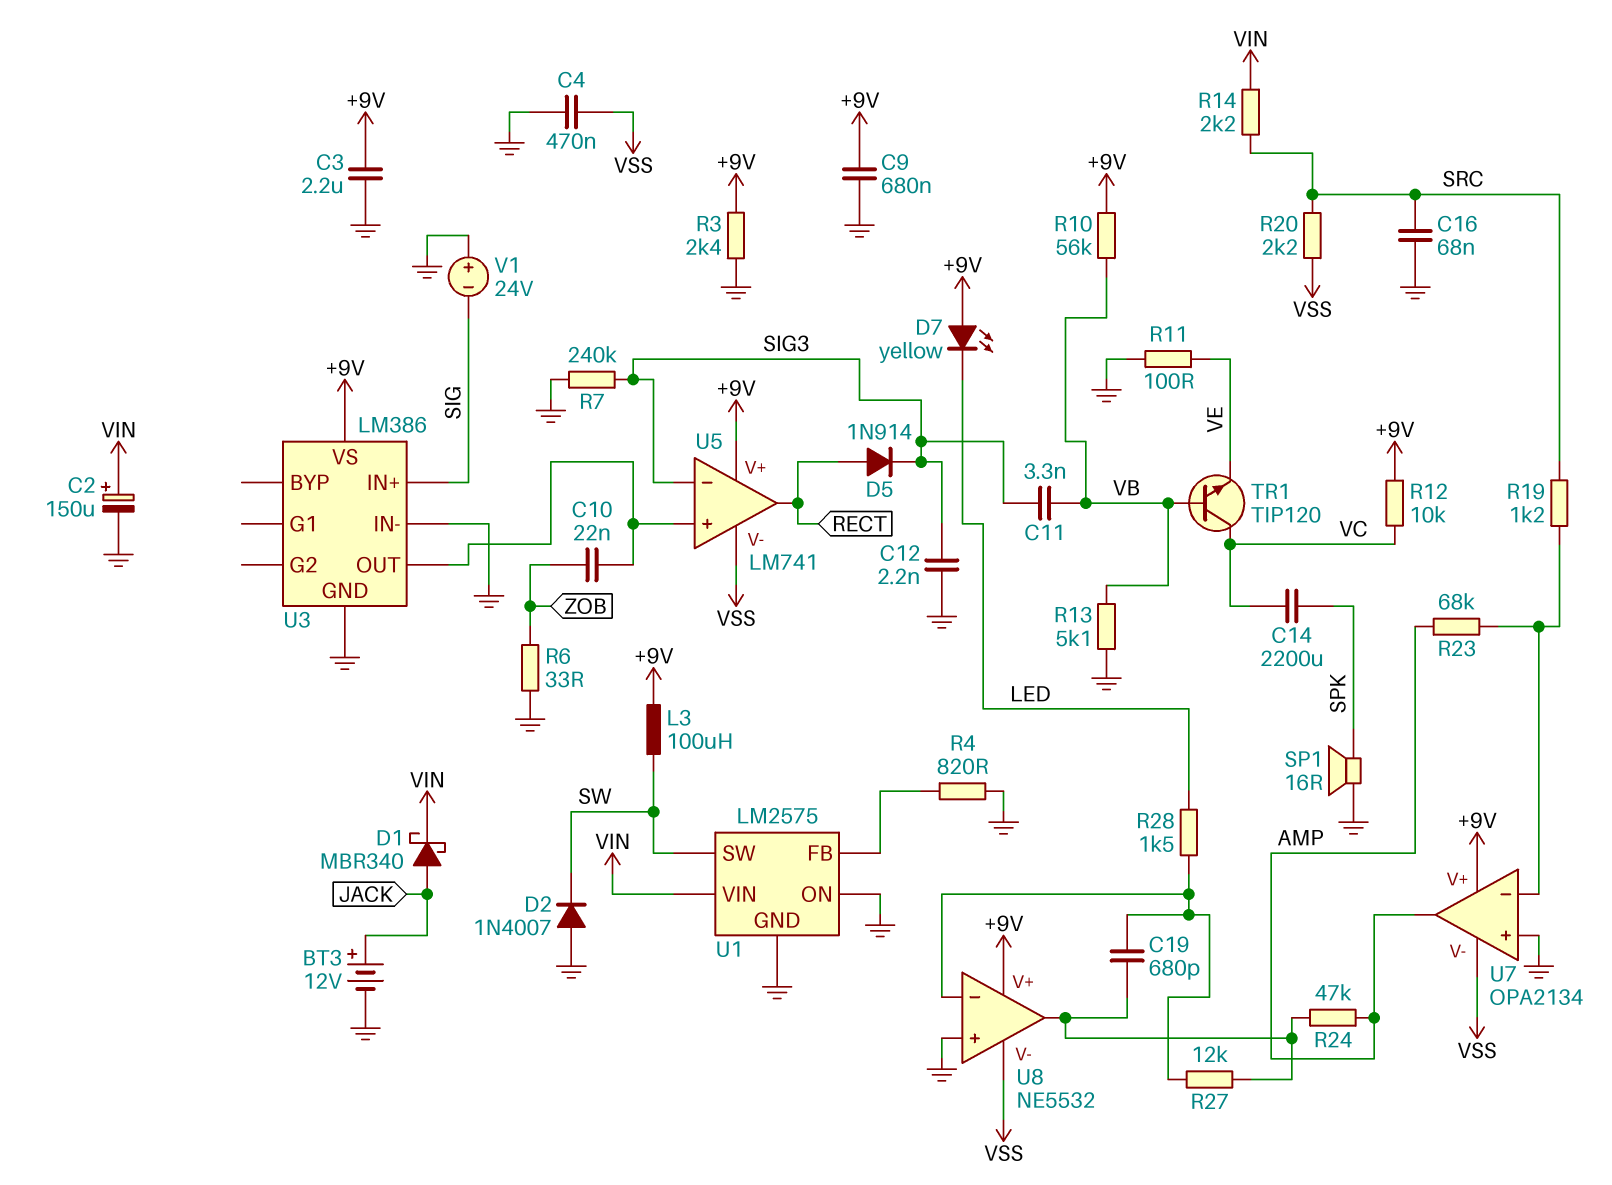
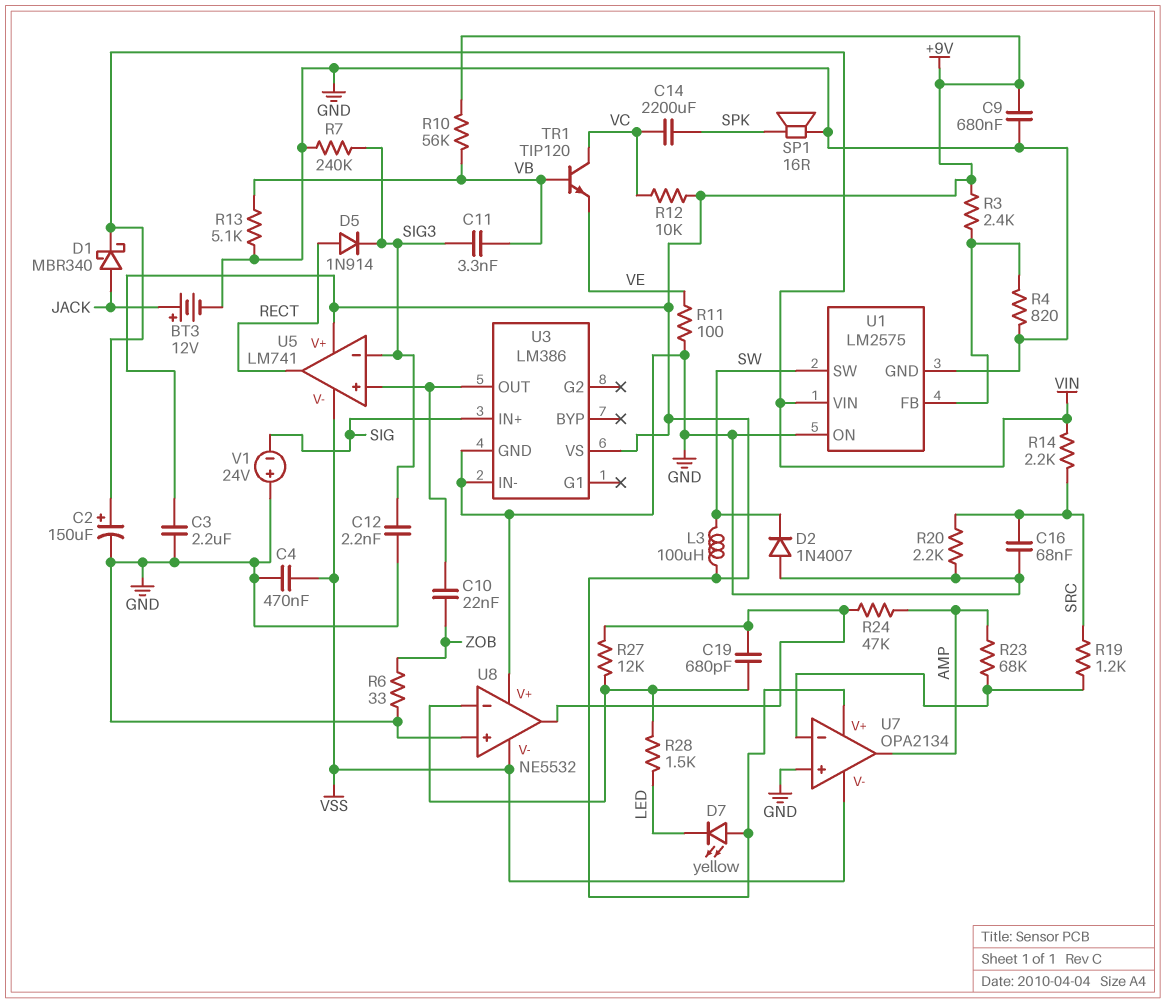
R3: 2.4k (+9V, GND) -> 2.4k (+9V, U1/FB)
R20: 2.2k (SRC, VSS) -> 2.2k (GND, SRC)
U8 pin V+: +9V -> GND

